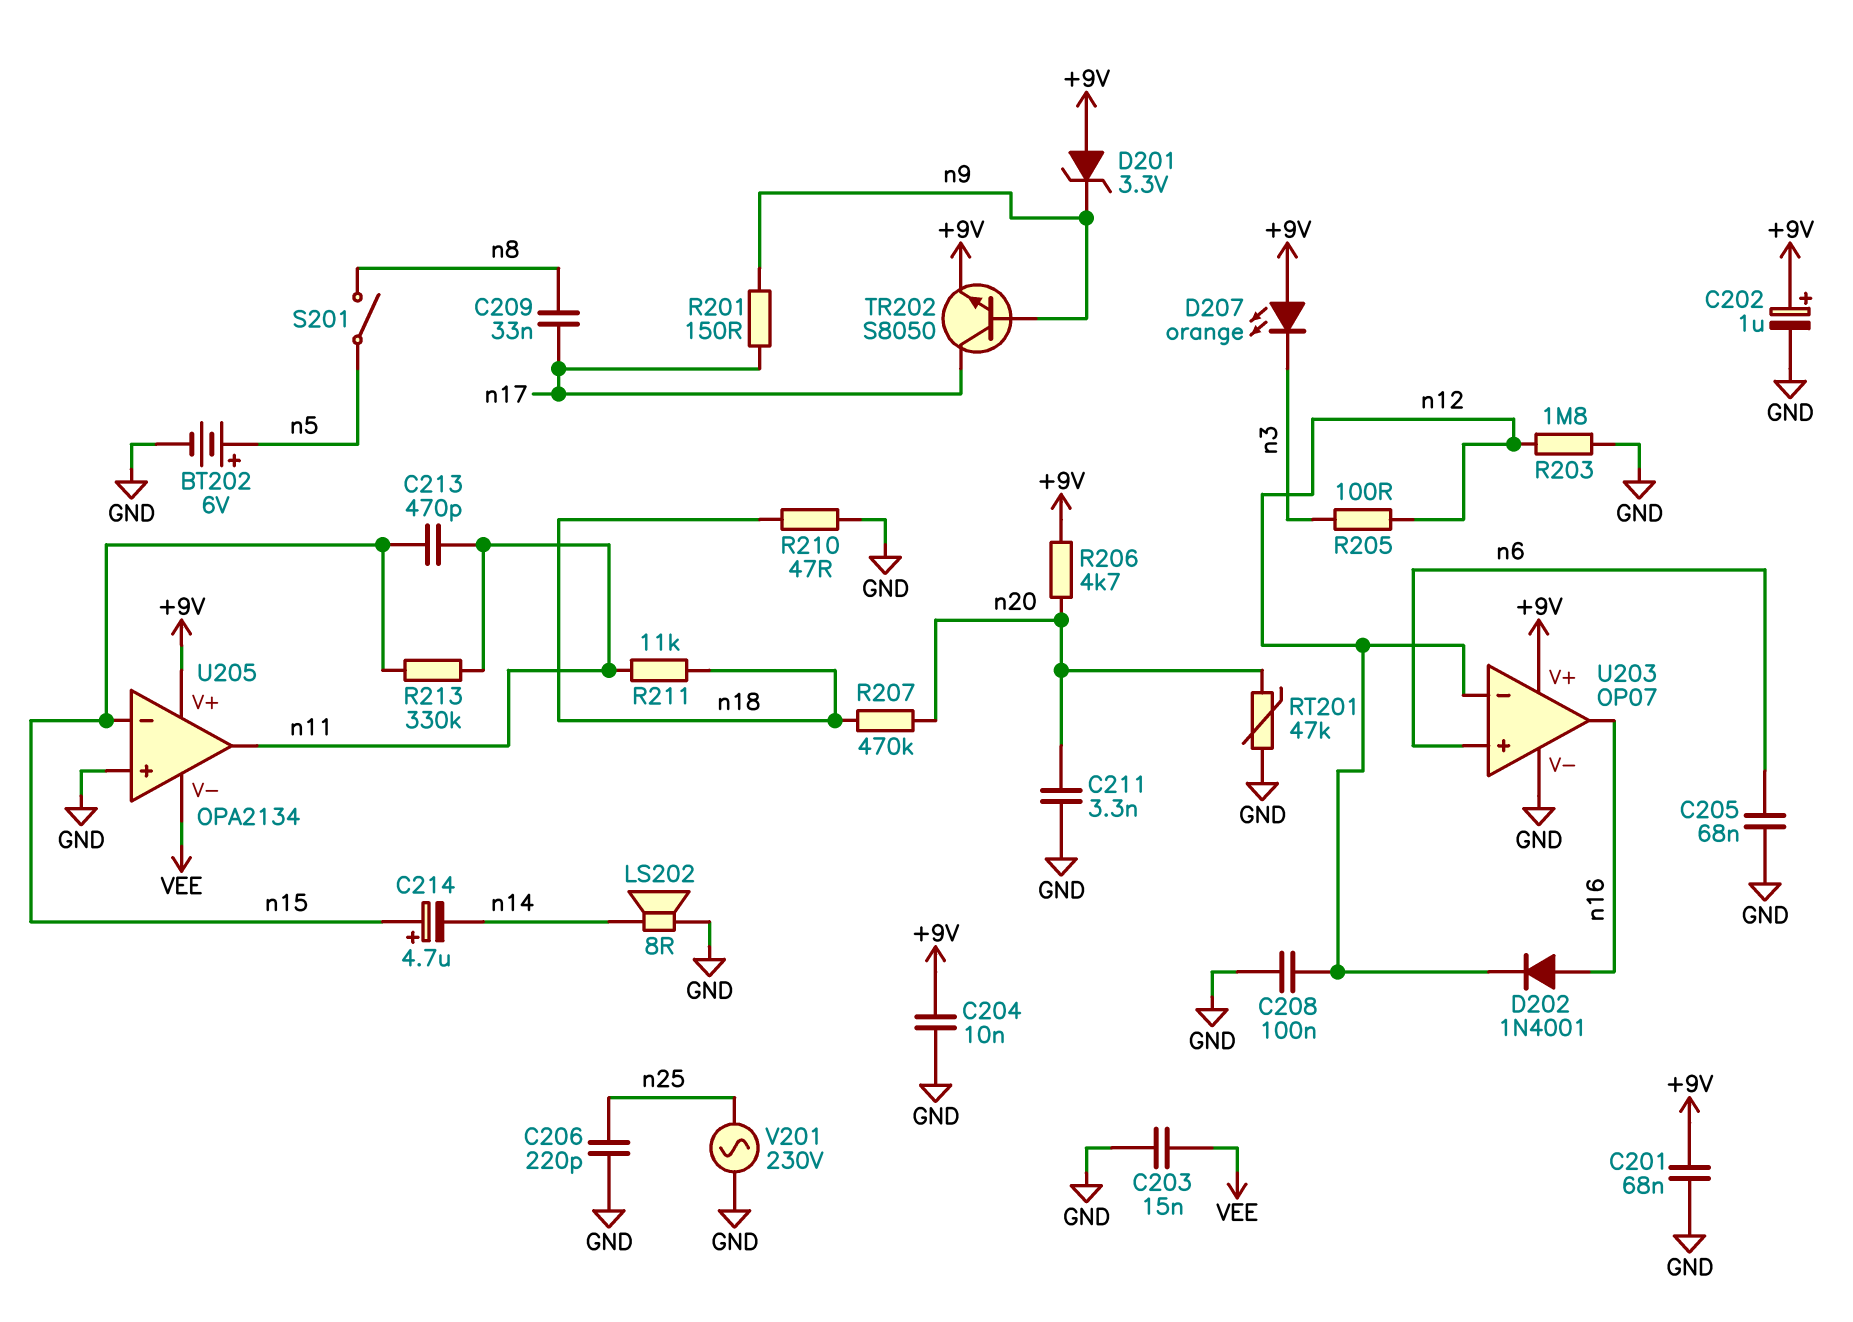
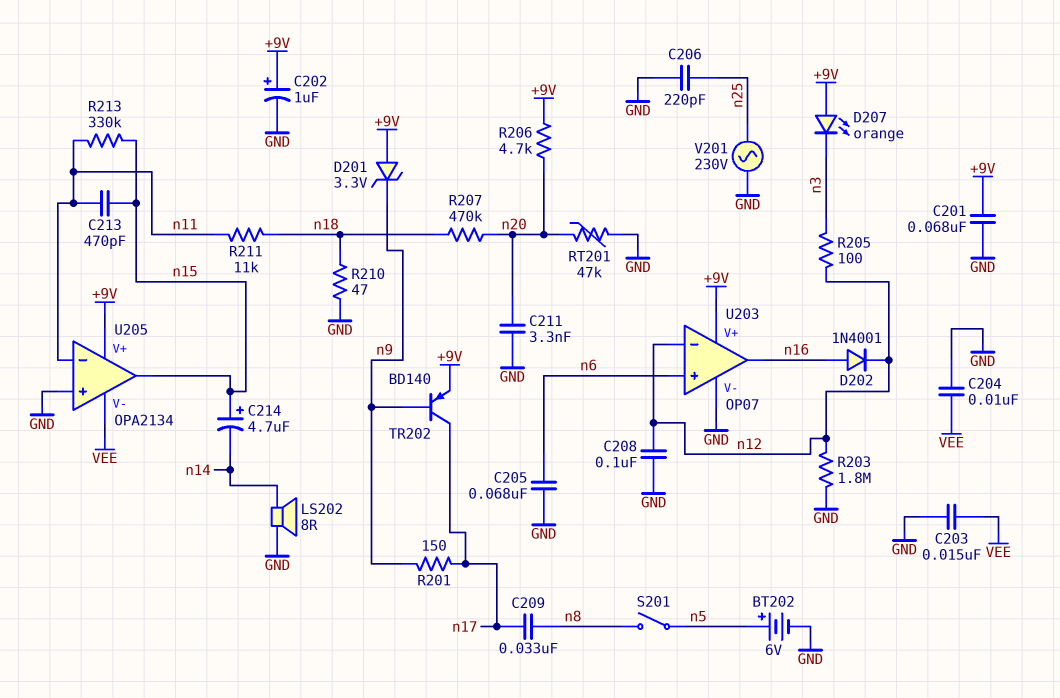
C204: 10nF (+9V, GND) -> 10nF (GND, VEE)
TR202: NPN S8050 (B n9, C n17, E +9V) -> PNP BD140 (B n9, C n17, E +9V)
U205 pin in-: n15 -> n11
U205 pin out: n11 -> n15

